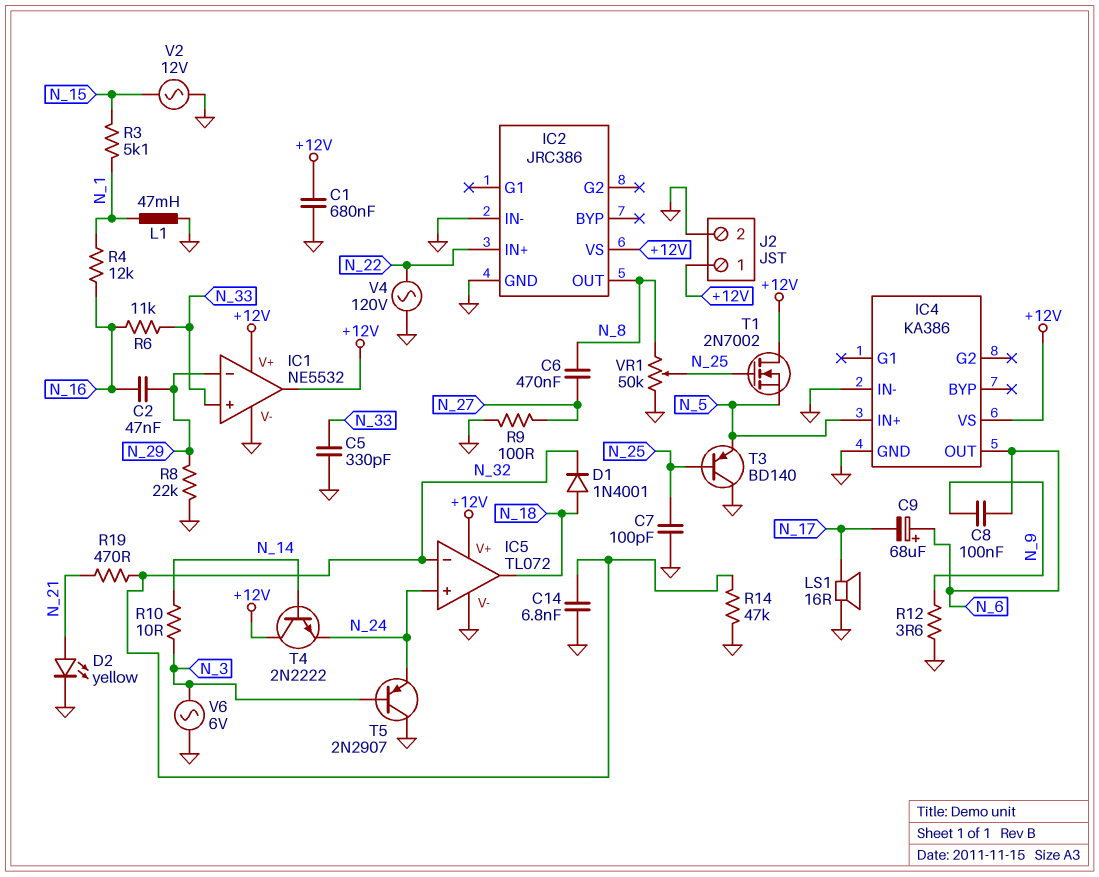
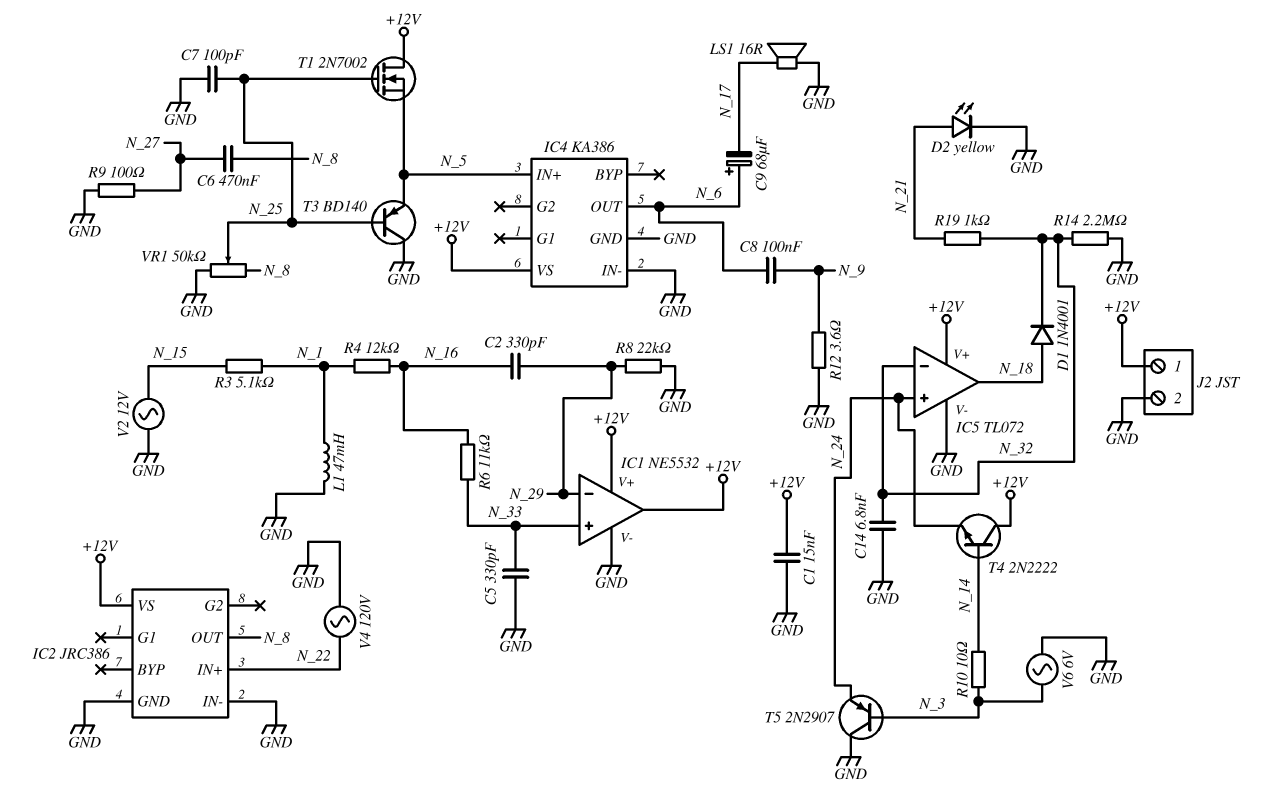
C1: 680nF (+12V, GND) -> 15nF (+12V, GND)
C2: 47nF (N_16, N_29) -> 330pF (N_16, N_29)
R14: 47k (GND, N_32) -> 2.2M (GND, N_32)
R19: 470 (N_21, N_32) -> 1k (N_21, N_32)

